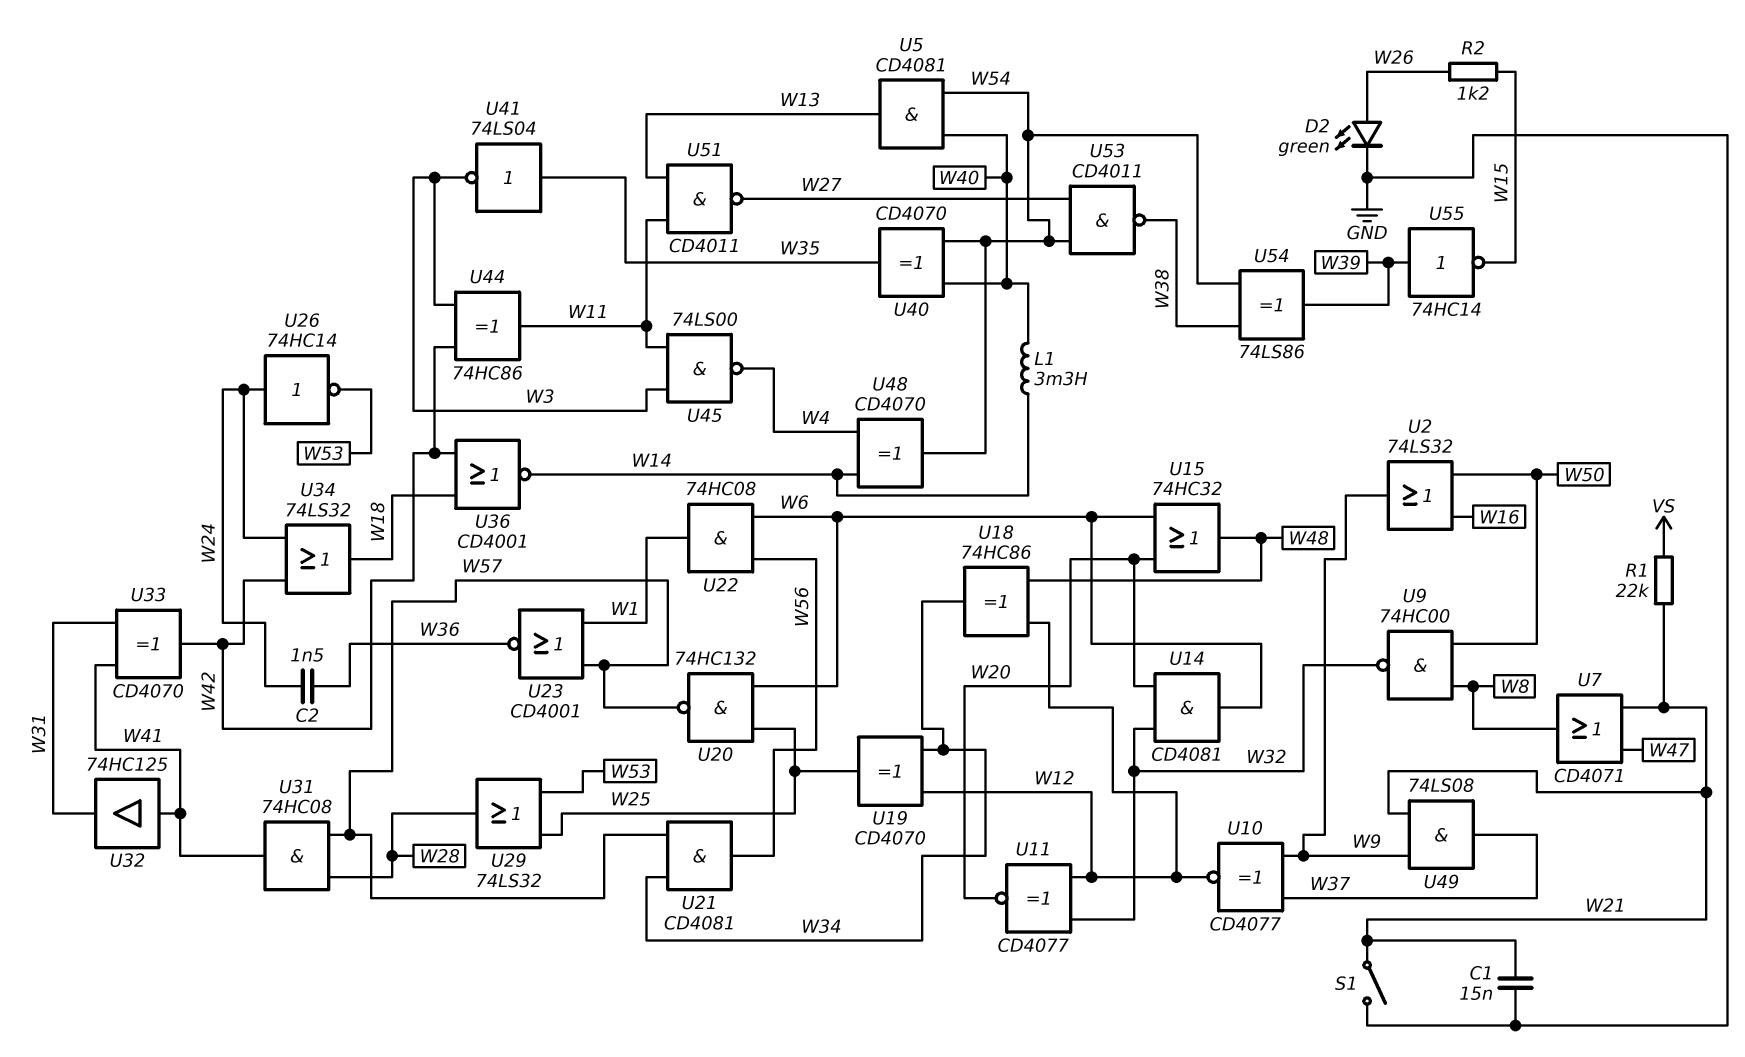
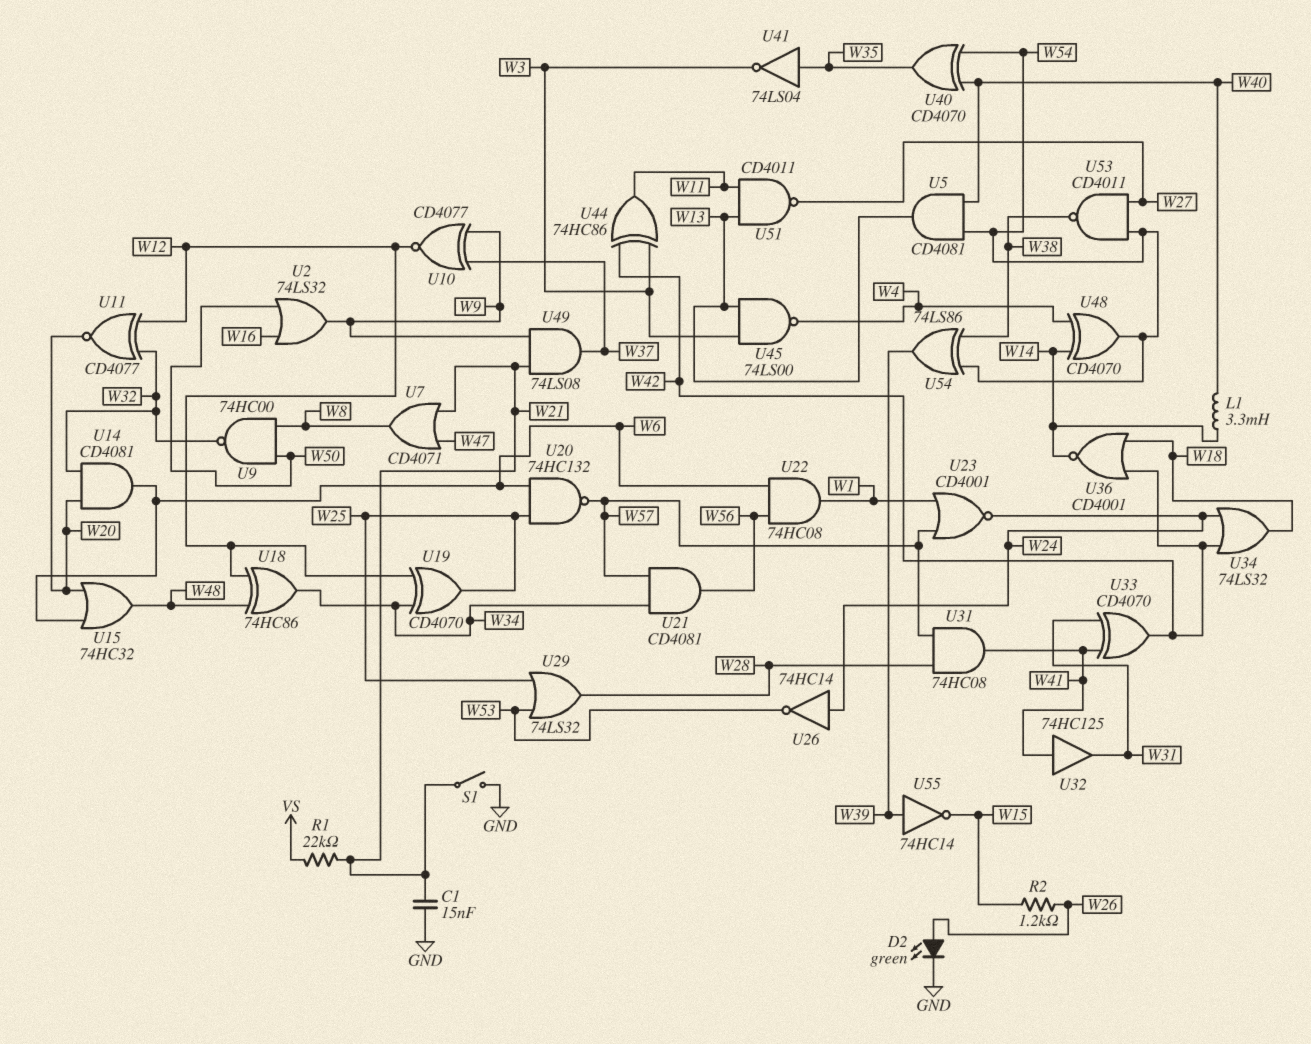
C2: 1.5nF (W24, W36) -> none
U23: NOR CD4001 (in W1, in W57, out W36) -> NOR CD4001 (in W1, in W57, out W24)
U45: NAND 74LS00 (in W3, in W11, out W4) -> NAND 74LS00 (in W3, in W13, out W4)

